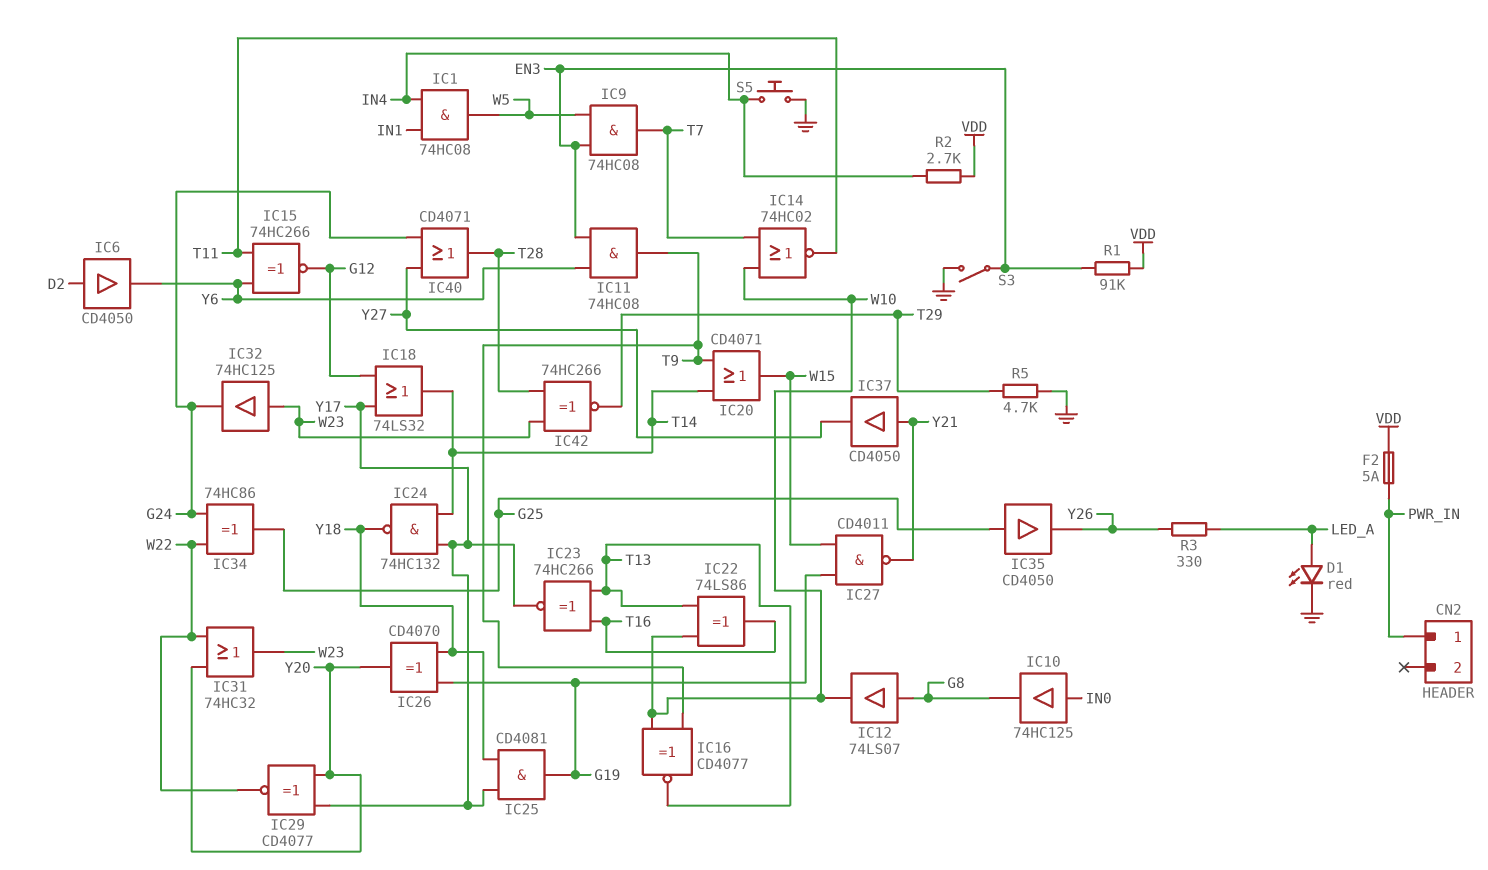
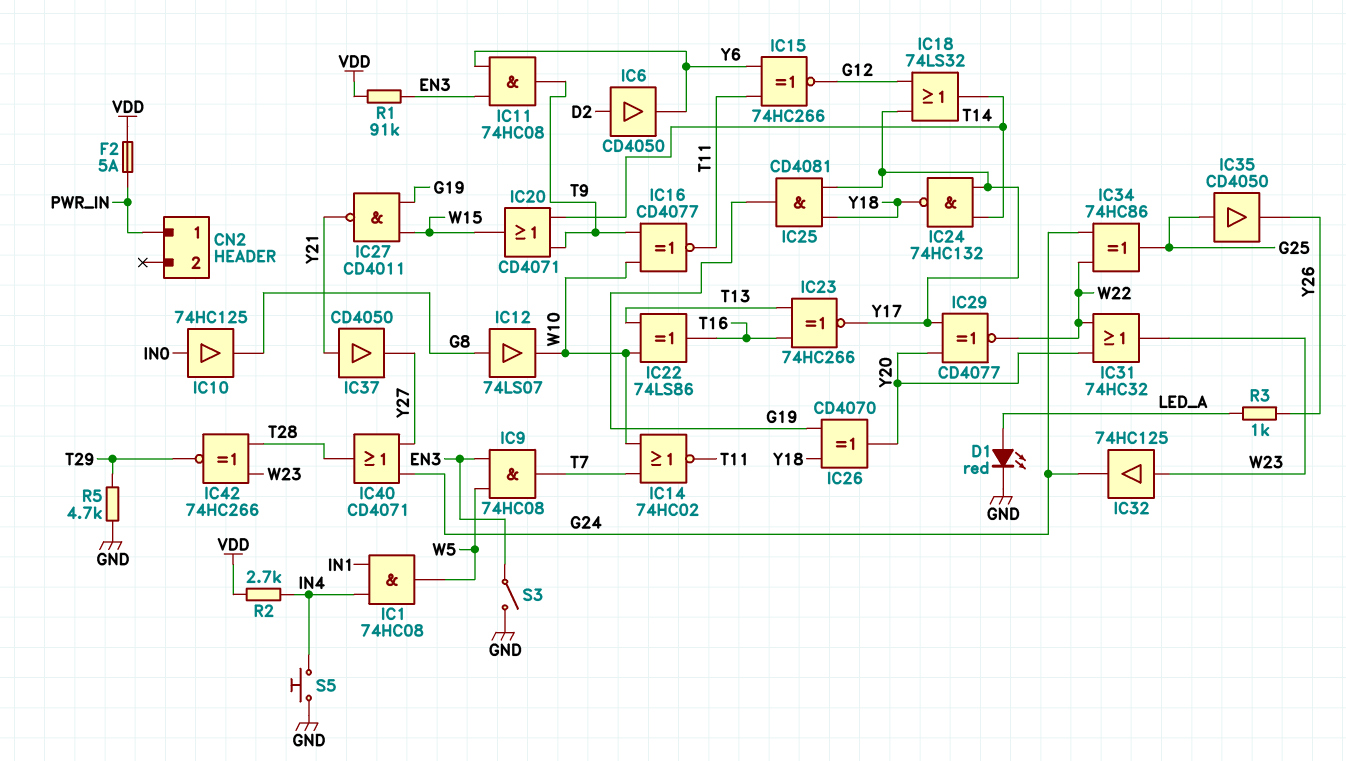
IC16: XNOR CD4077 (in T9, in W10, out T13) -> XNOR CD4077 (in T9, in W10, out T11)
R3: 330 (LED_A, Y26) -> 1k (LED_A, Y26)

